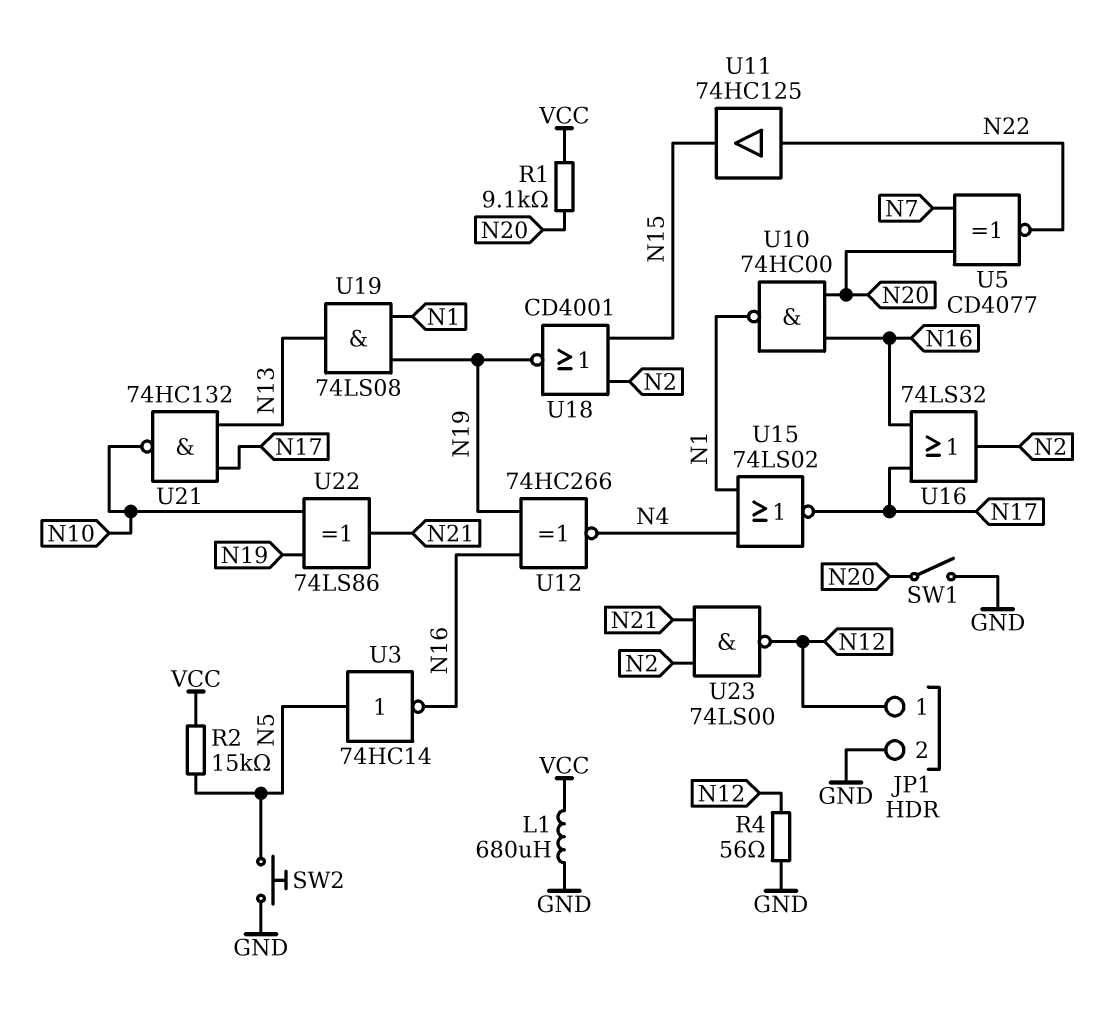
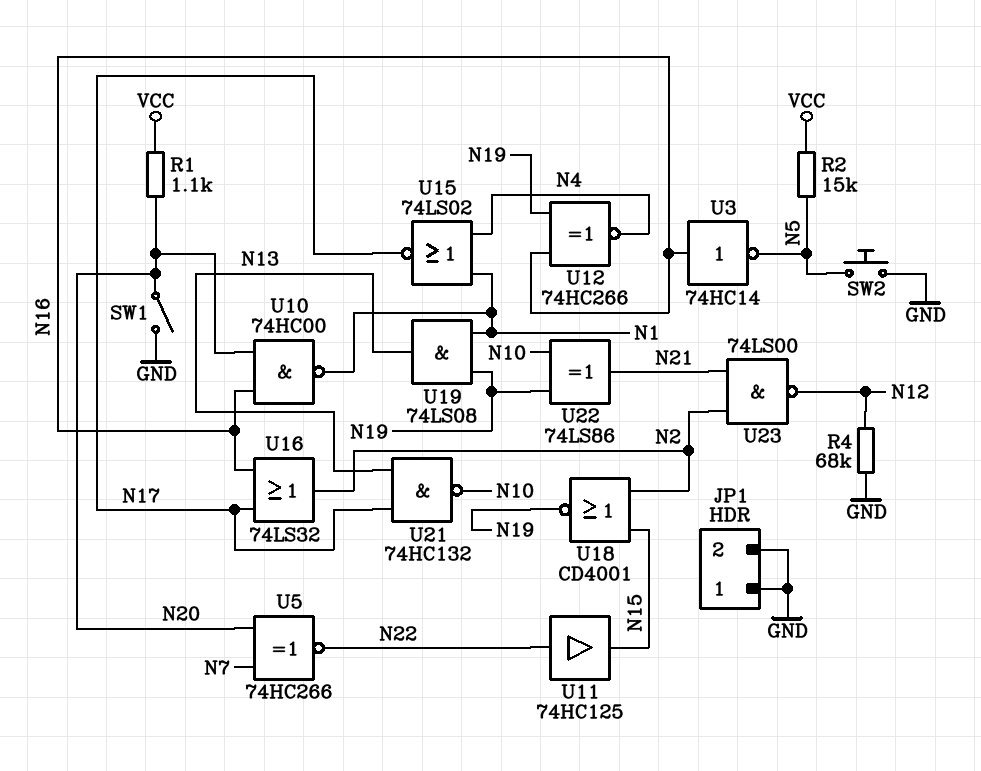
JP1 pin 1: N12 -> GND
L1: 680uH (GND, VCC) -> none
R1: 9.1k (N20, VCC) -> 1.1k (N20, VCC)
R4: 56 (GND, N12) -> 68k (GND, N12)
U3: NOT 74HC14 (in N5, out N16) -> NOT 74HC14 (in N16, out N5)
U5: XNOR CD4077 (in N7, in N20, out N22) -> XNOR 74HC266 (in N7, in N20, out N22)

